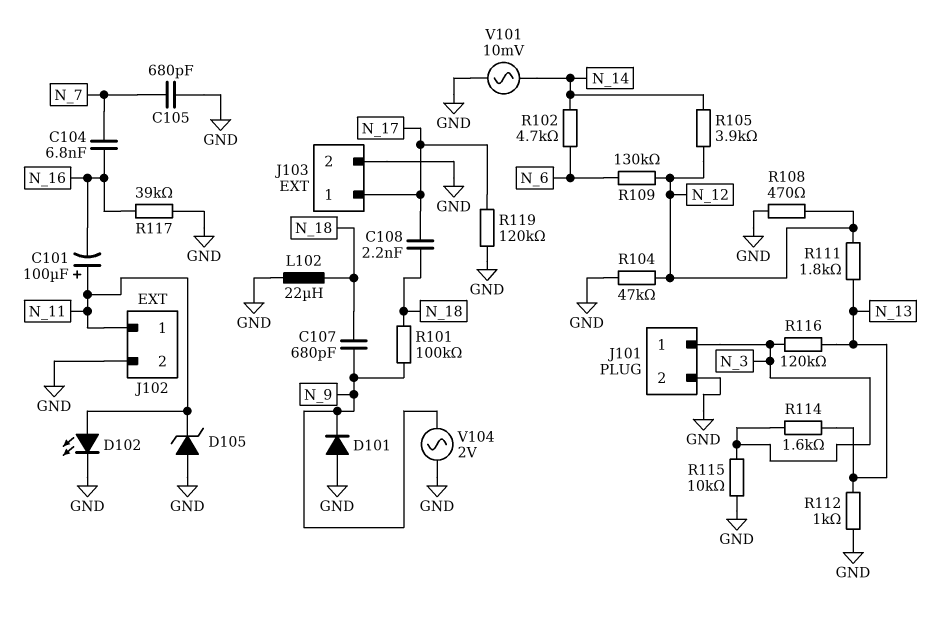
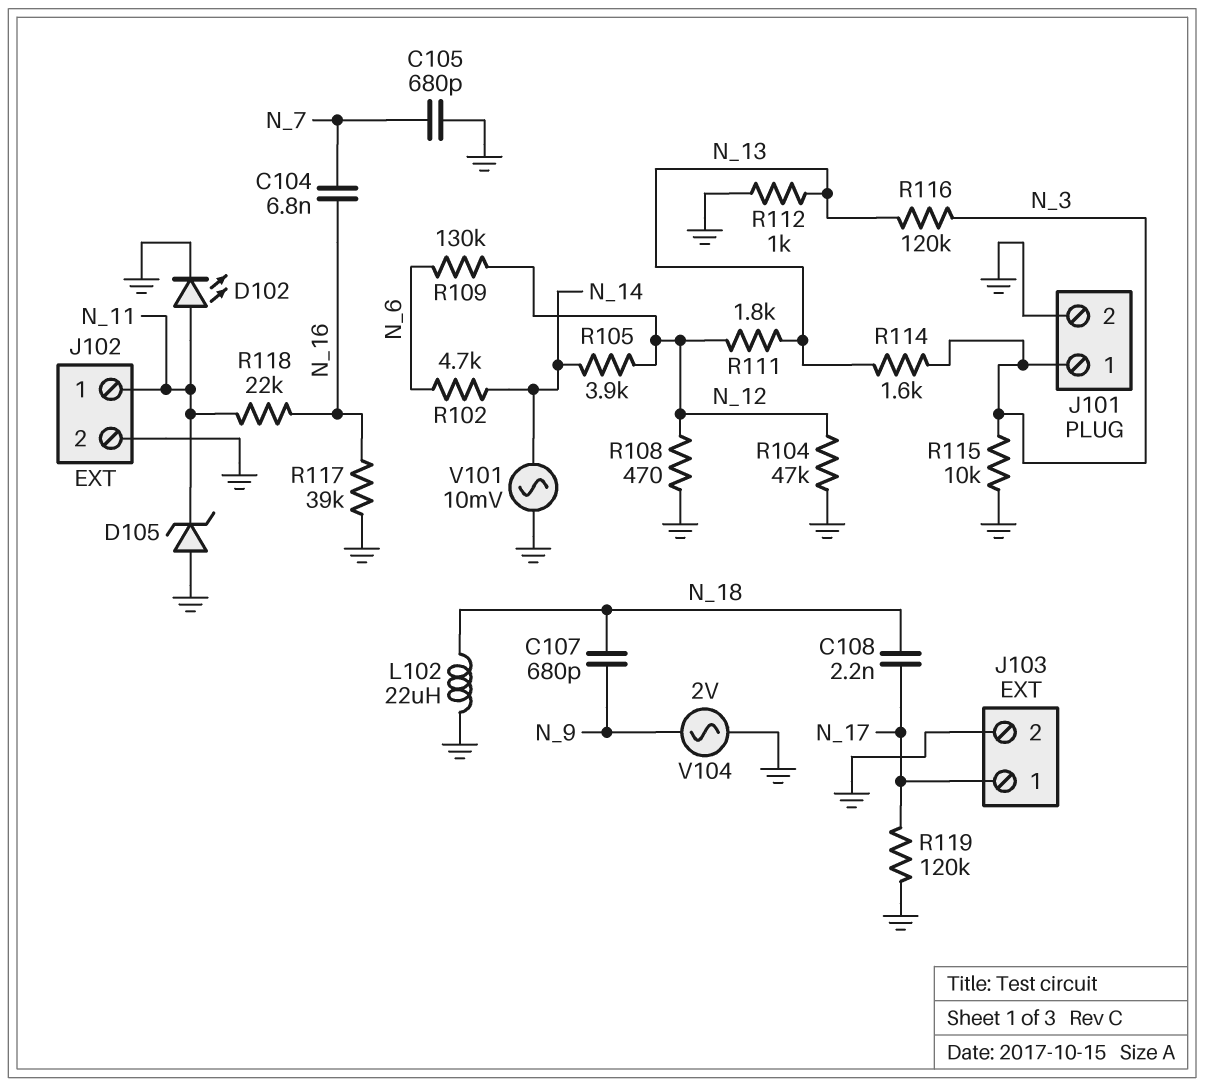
C101: 100uF (plus N_11, minus N_16) -> none
D101: diode (A GND, K N_9) -> none
R101: 100k (N_9, N_18) -> none
R118: none -> 22k (N_11, N_16)

